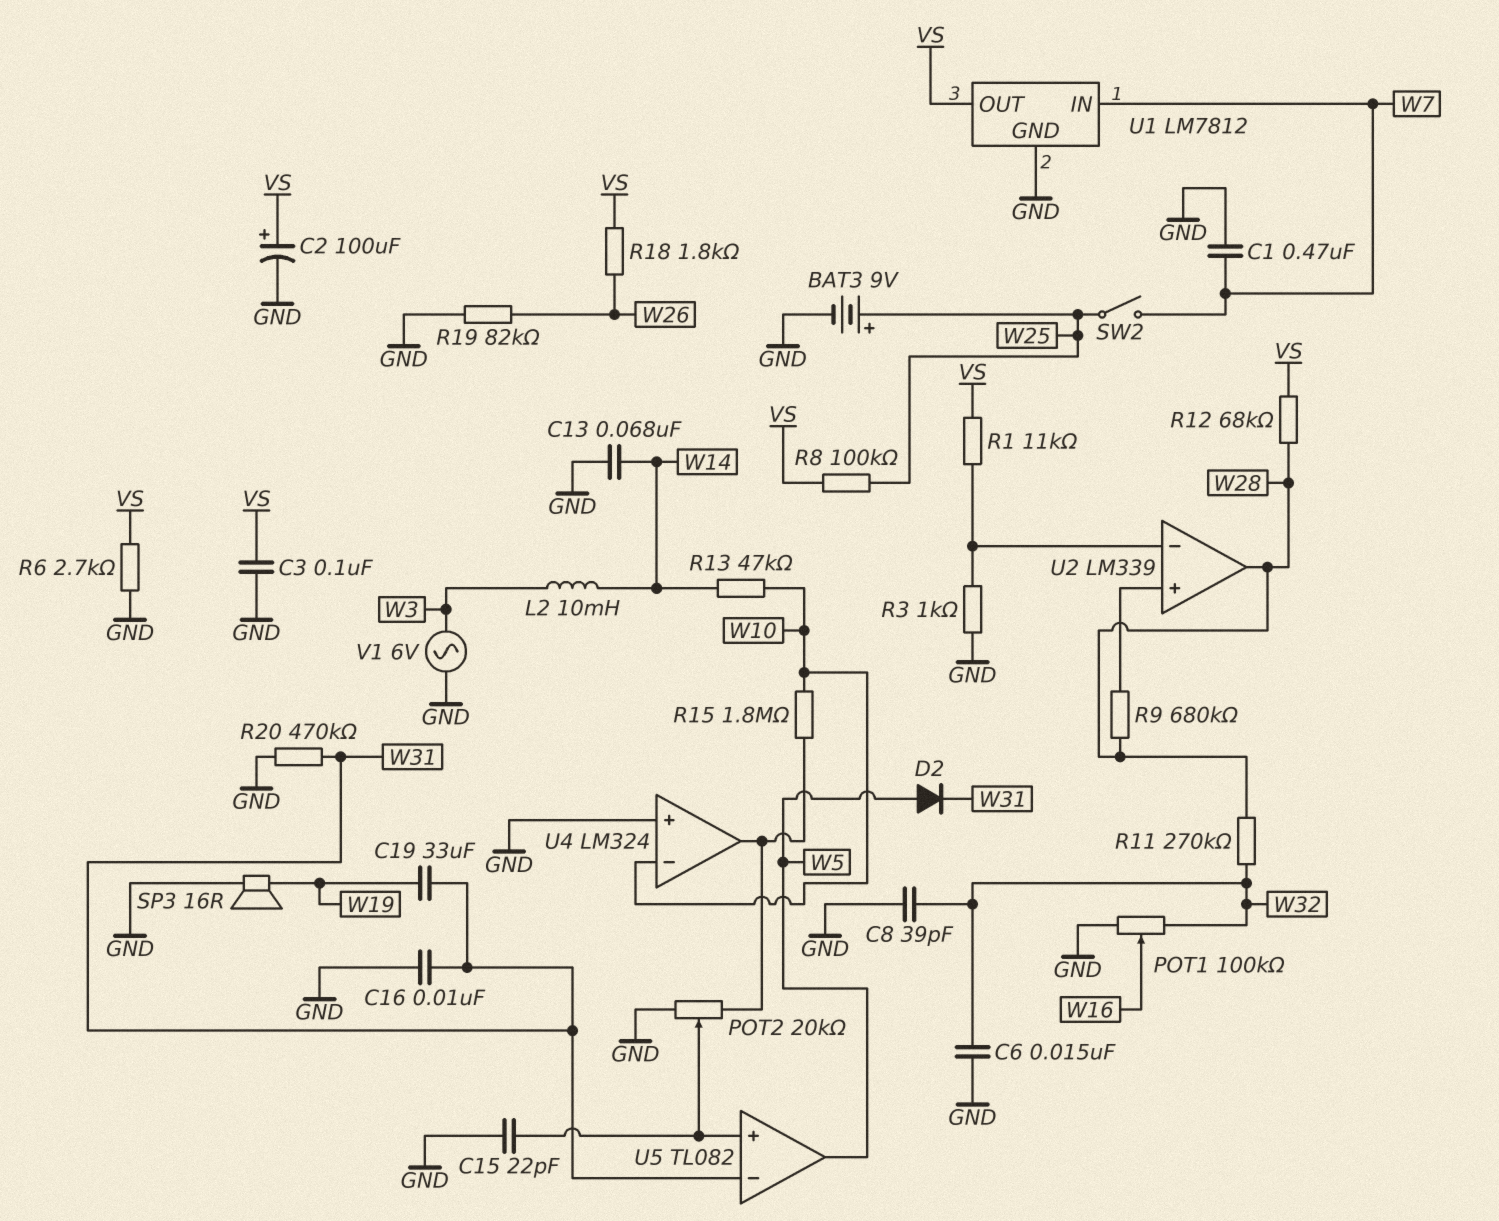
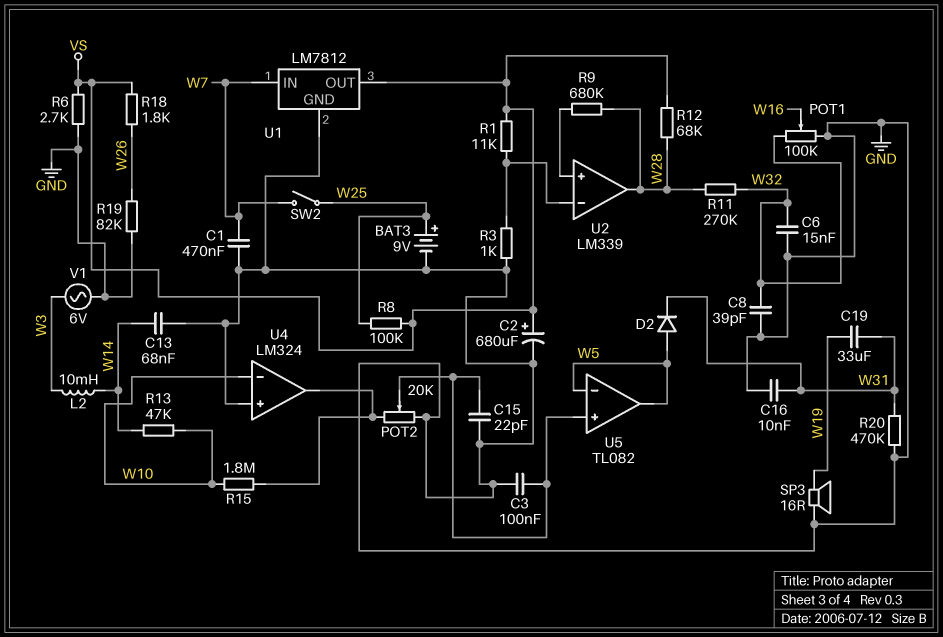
C2: 100uF (plus VS, minus GND) -> 680uF (plus VS, minus GND)
C3: 100nF (GND, VS) -> 100nF (GND, U5/in+)
U5 pin in-: W31 -> W5

